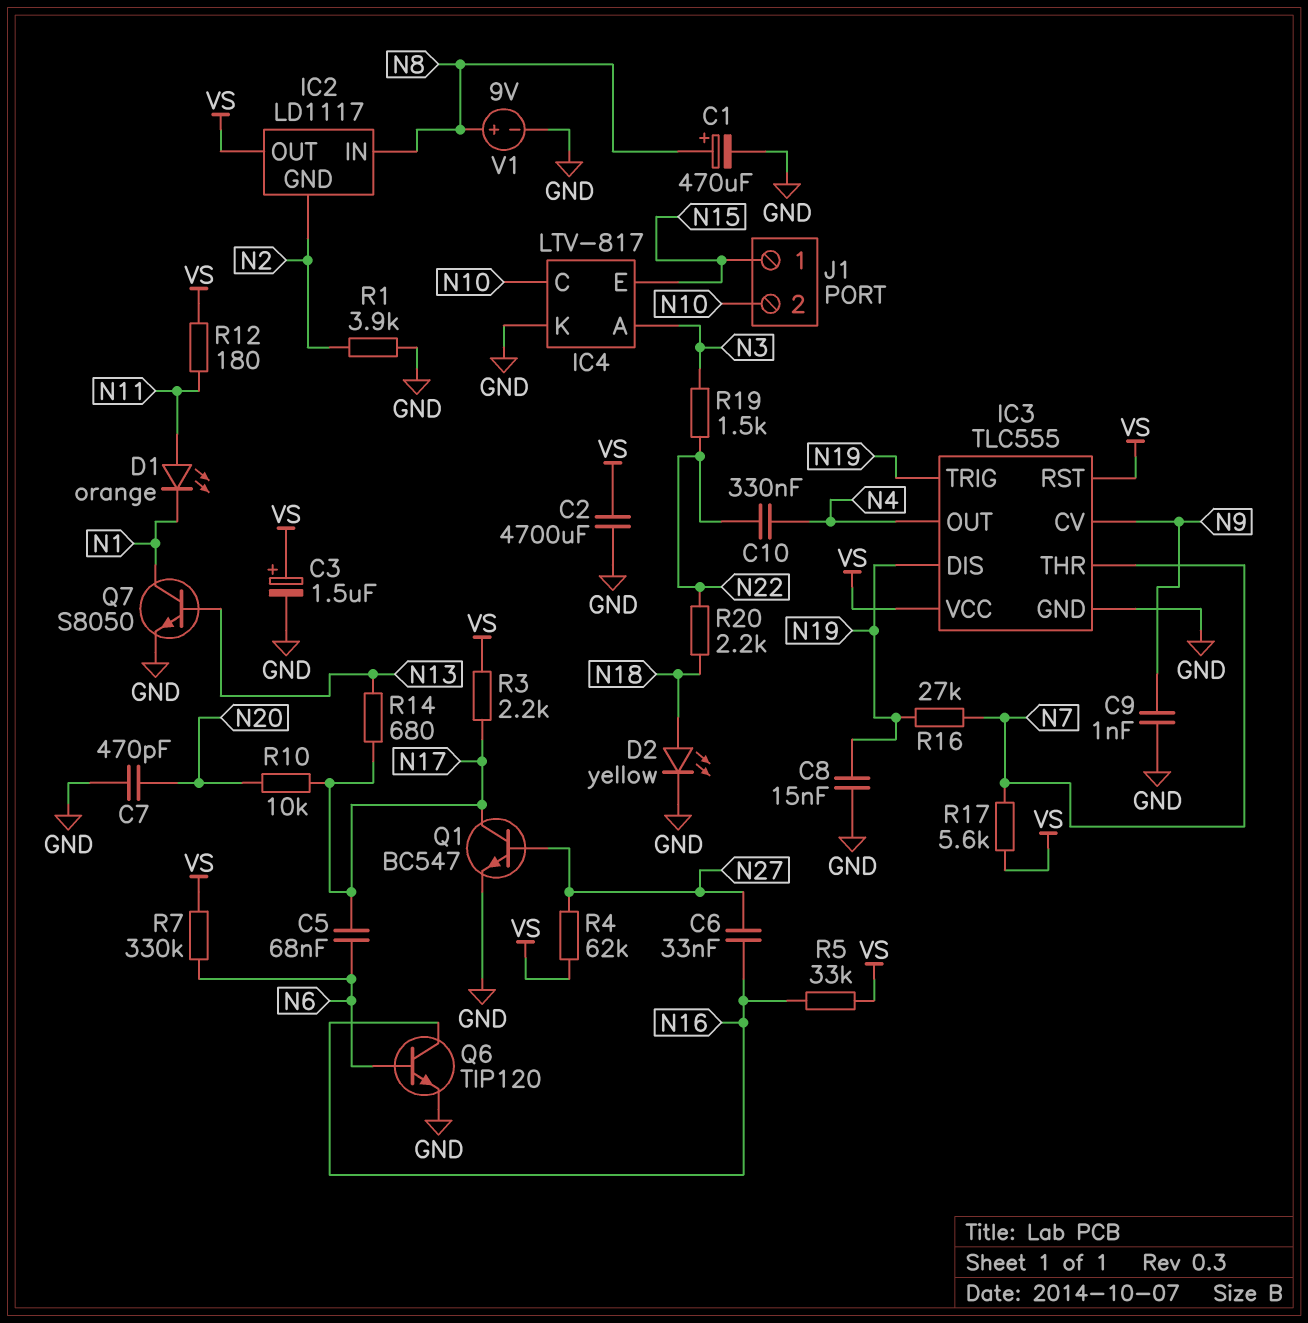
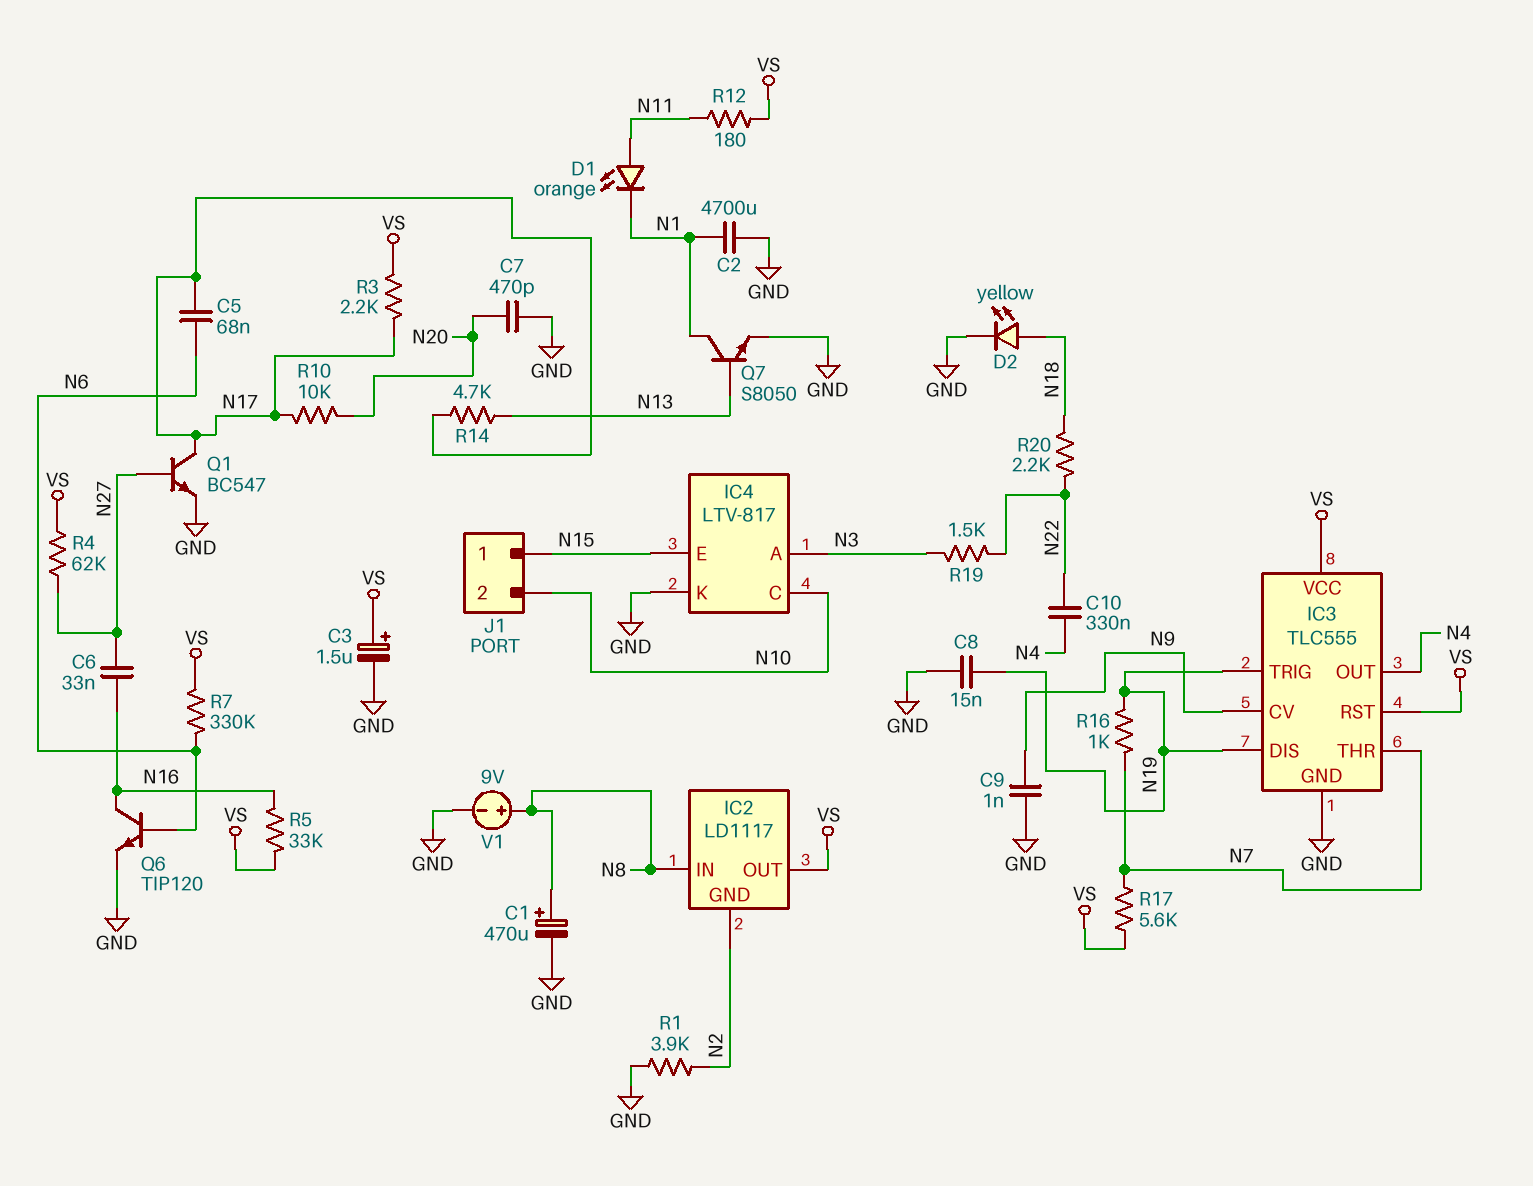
C2: 4700uF (GND, VS) -> 4700uF (GND, N1)
R14: 680 (N13, N17) -> 4.7k (N13, N17)
R16: 27k (N7, N19) -> 1k (N7, N19)

